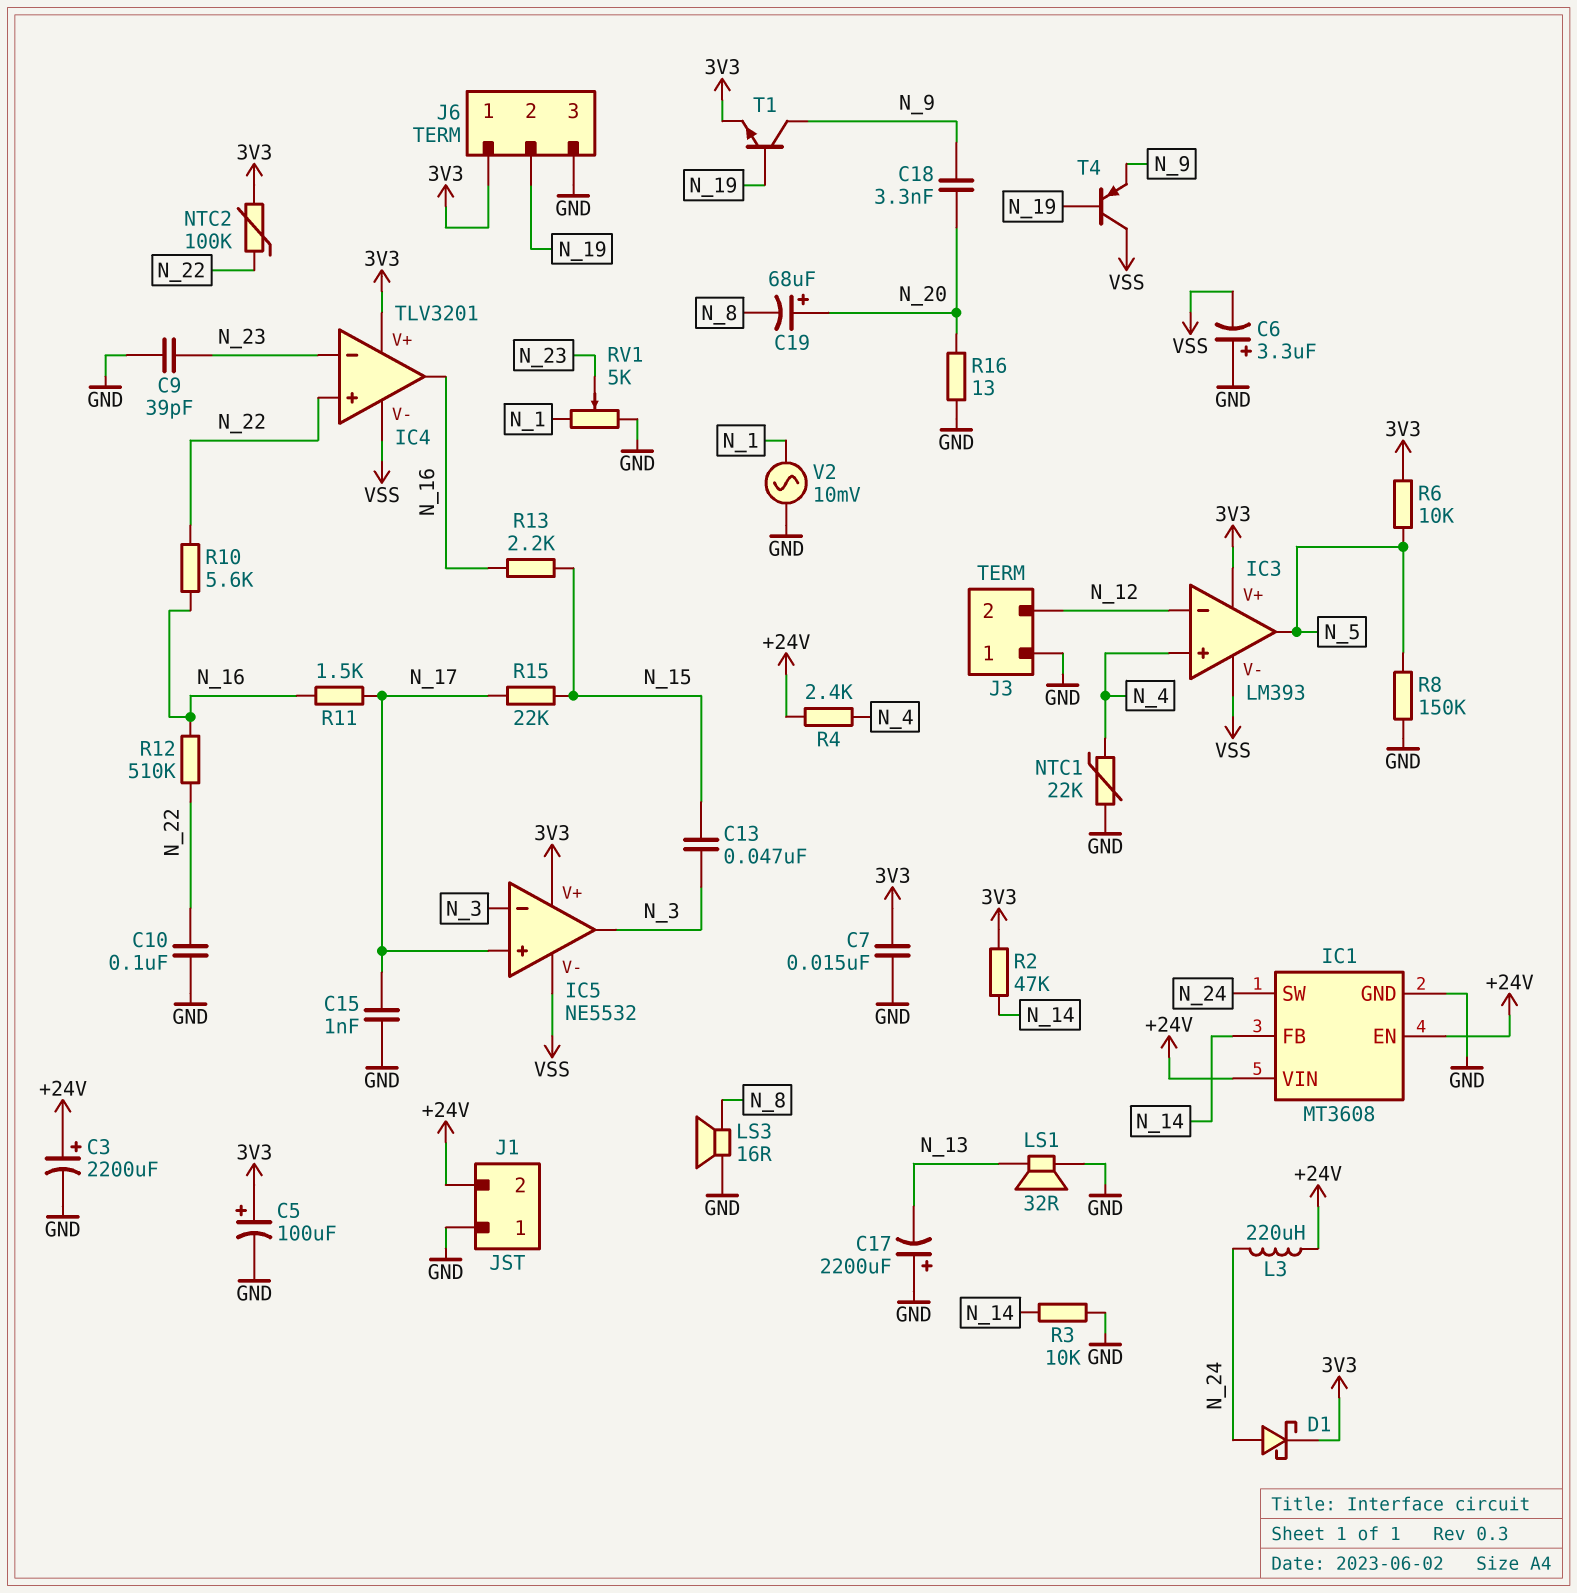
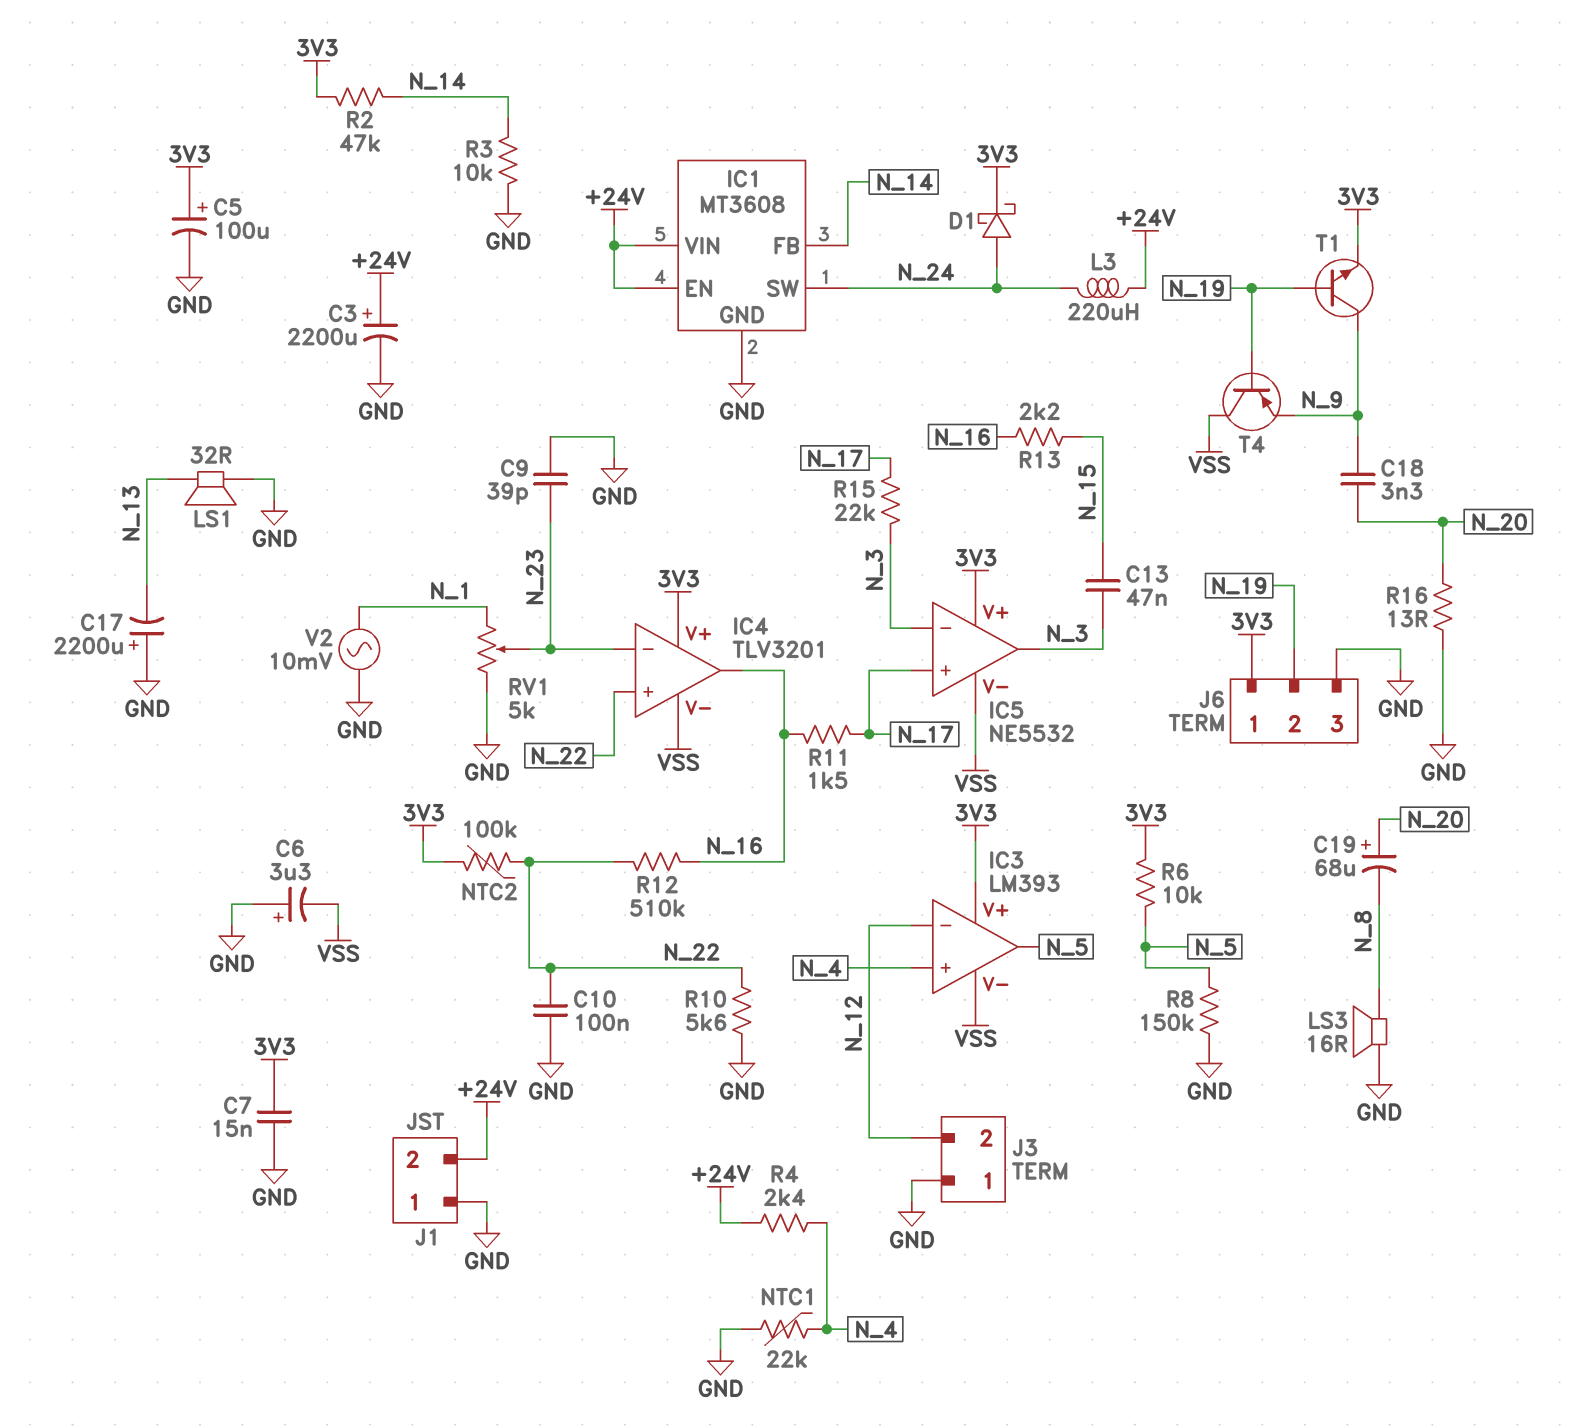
C15: 1nF (GND, N_17) -> none
R10: 5.6k (N_16, N_22) -> 5.6k (GND, N_22)
R15: 22k (N_15, N_17) -> 22k (N_3, N_17)

